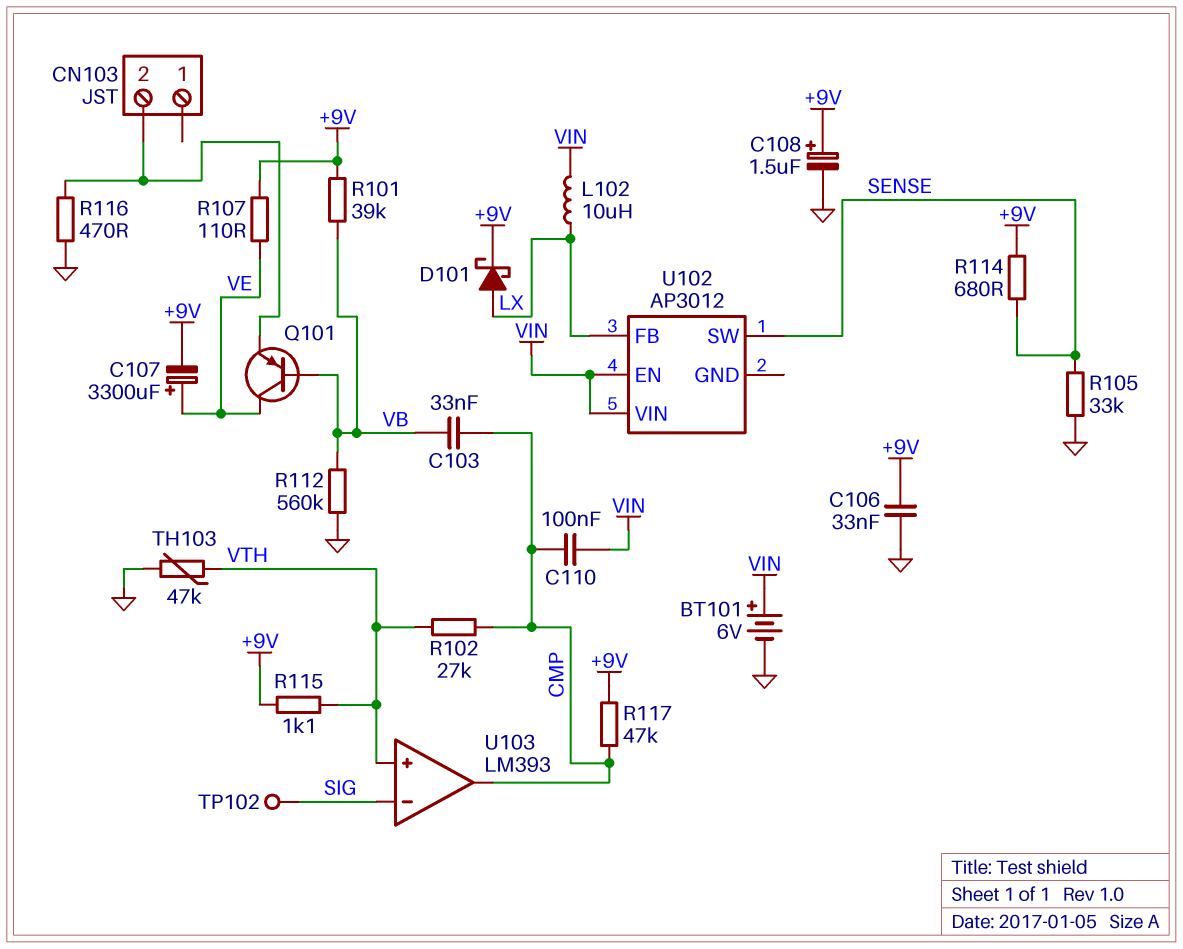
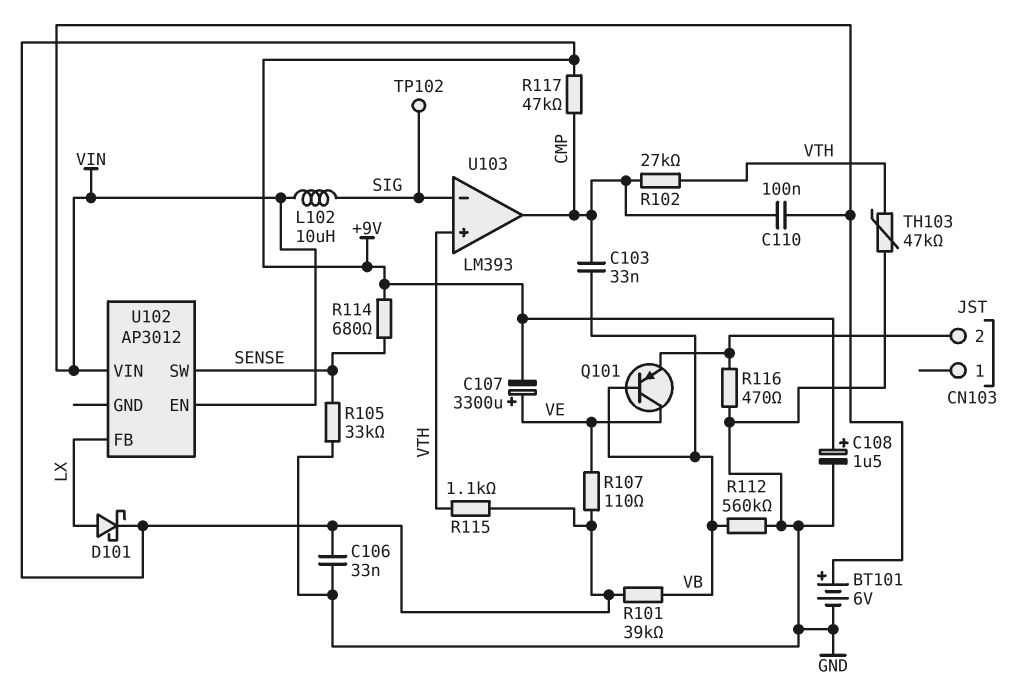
L102: 10uH (LX, VIN) -> 10uH (SIG, VIN)

